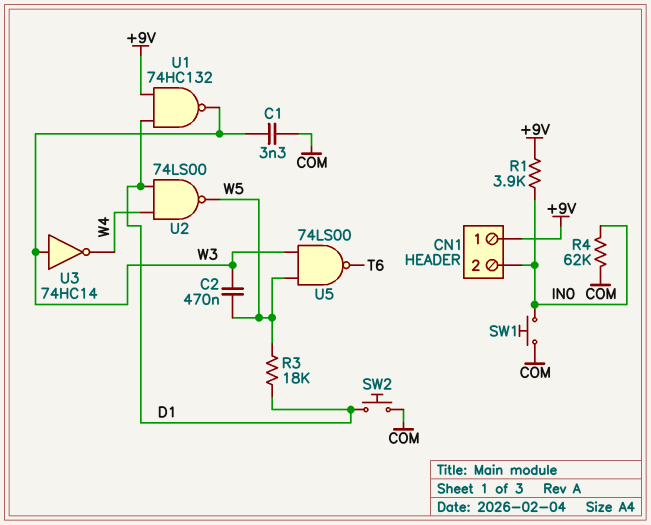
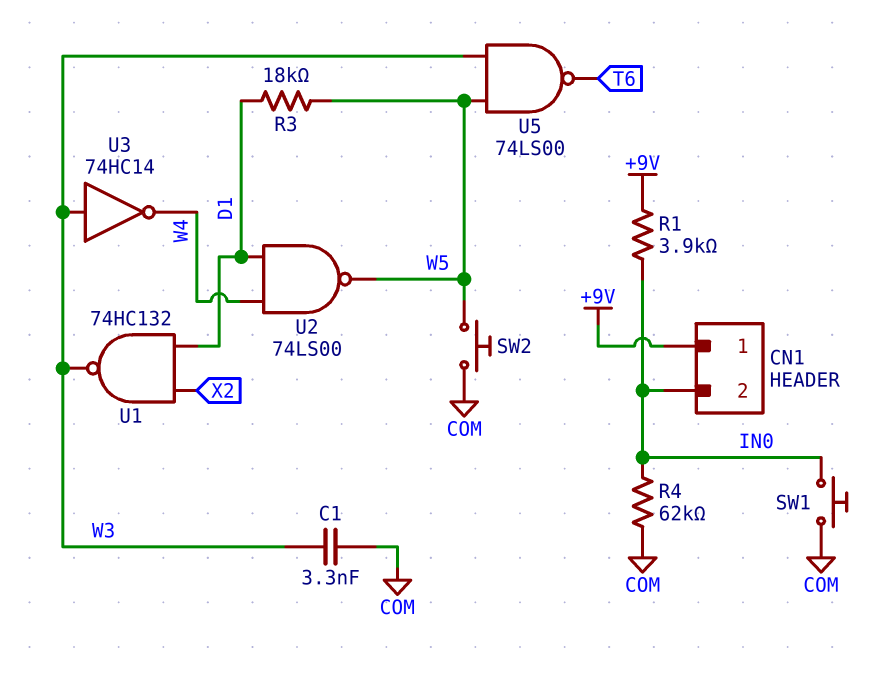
C2: 470nF (W3, W5) -> none
SW2: button (COM, D1) -> button (COM, W5)
U1: NAND 74HC132 (in +9V, in D1, out W3) -> NAND 74HC132 (in D1, in X2, out W3)

